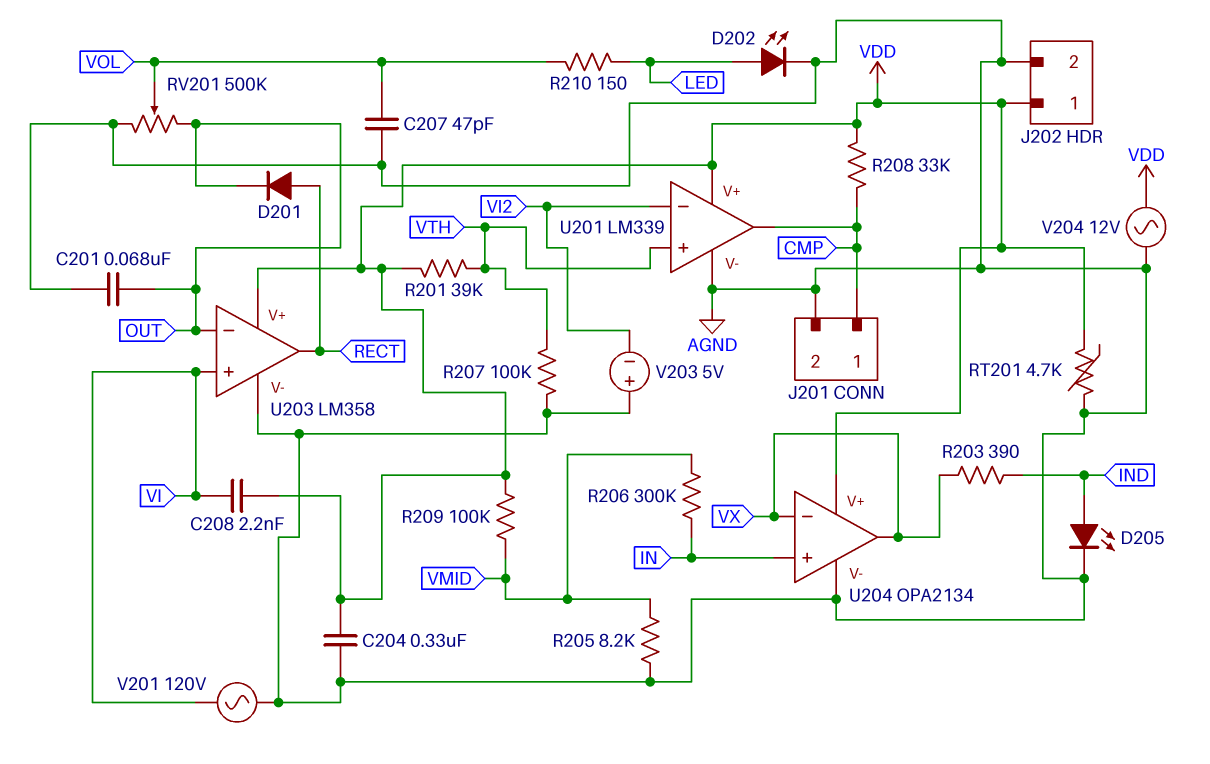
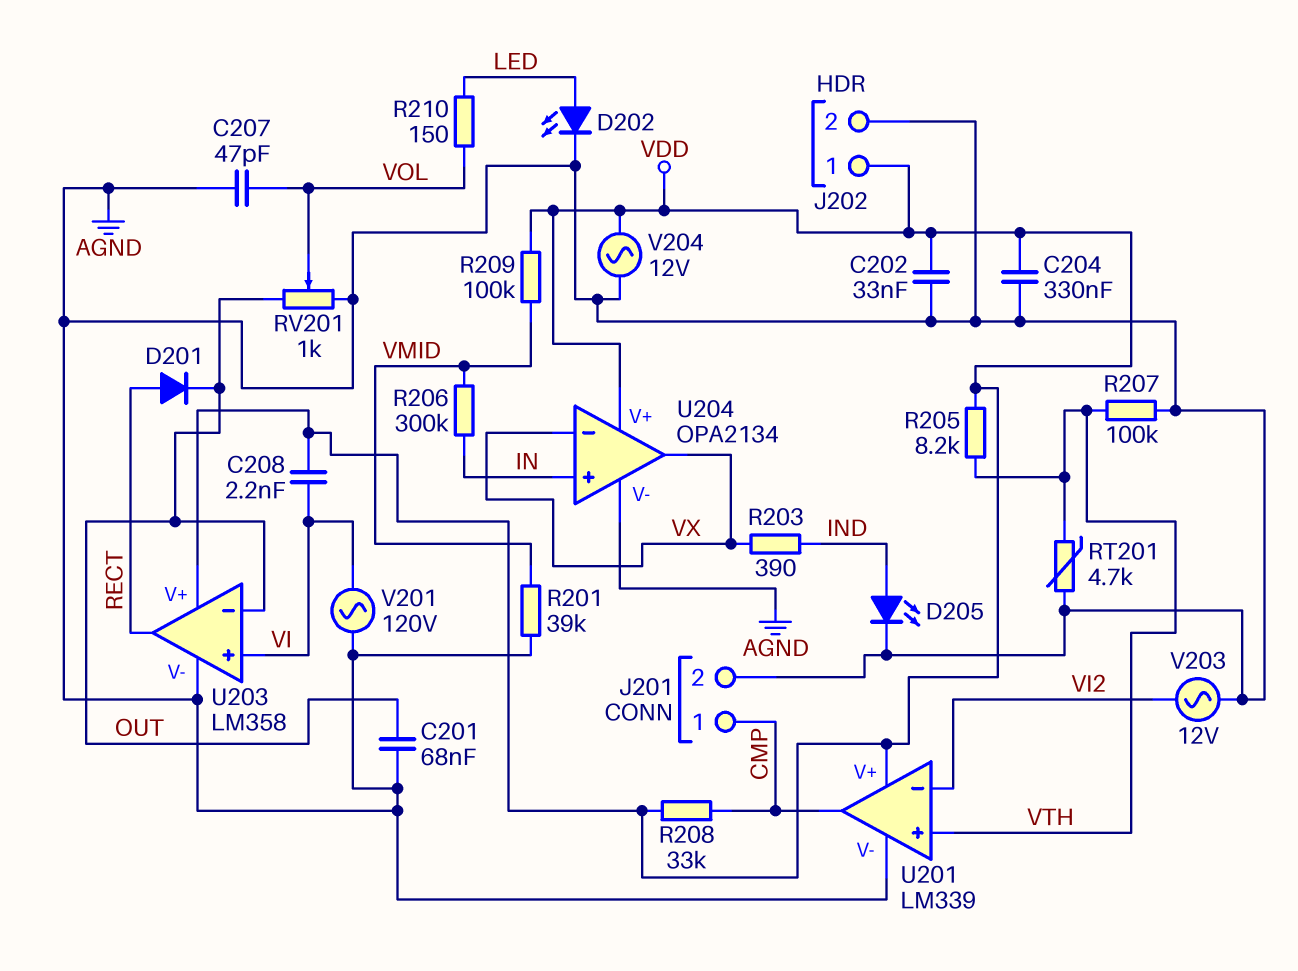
C202: none -> 33nF (AGND, VDD)
R201: 39k (VDD, VTH) -> 39k (AGND, VMID)
R205: 8.2k (AGND, VMID) -> 8.2k (VDD, VTH)
RT201: 4.7k (AGND, VDD) -> 4.7k (AGND, VTH)
RV201: 500k (AGND, OUT, wiper VOL) -> 1k (AGND, OUT, wiper VOL)
V203: 5V (plus AGND, minus VI2) -> AC 12V (AGND, VI2)

